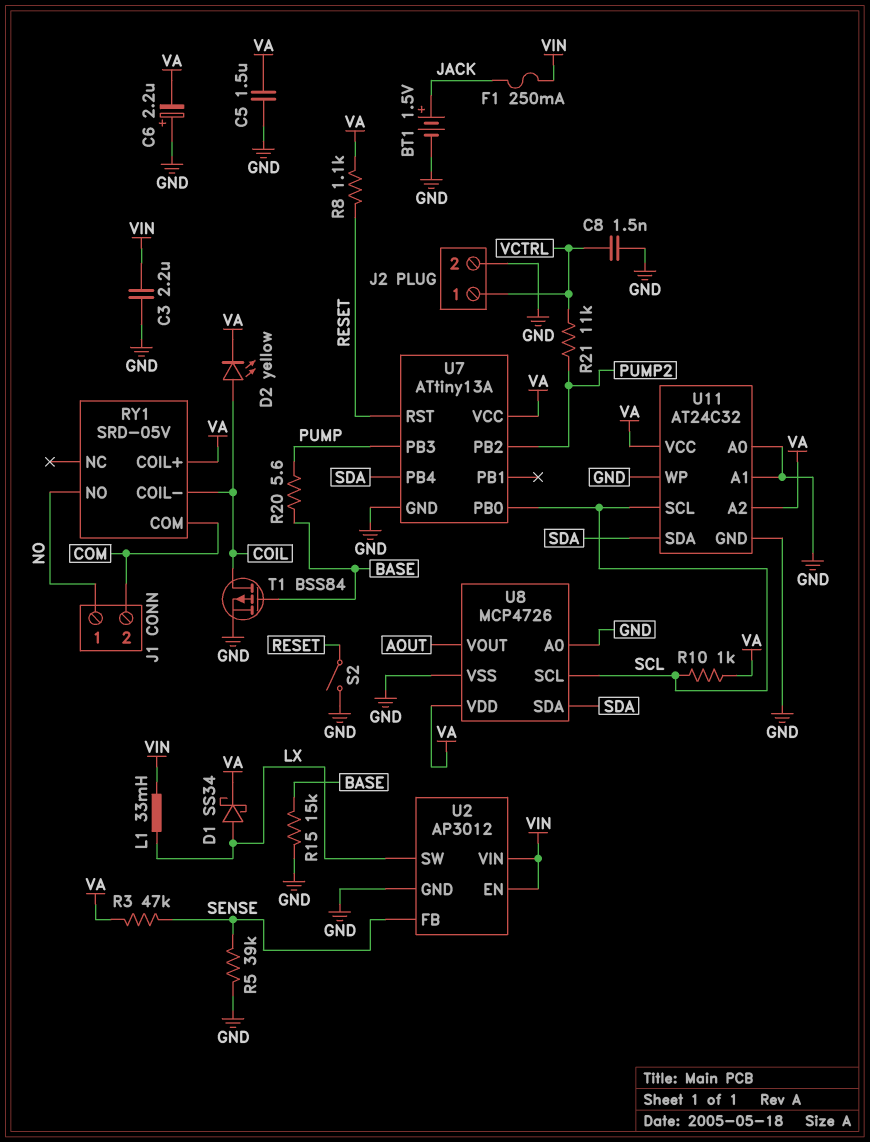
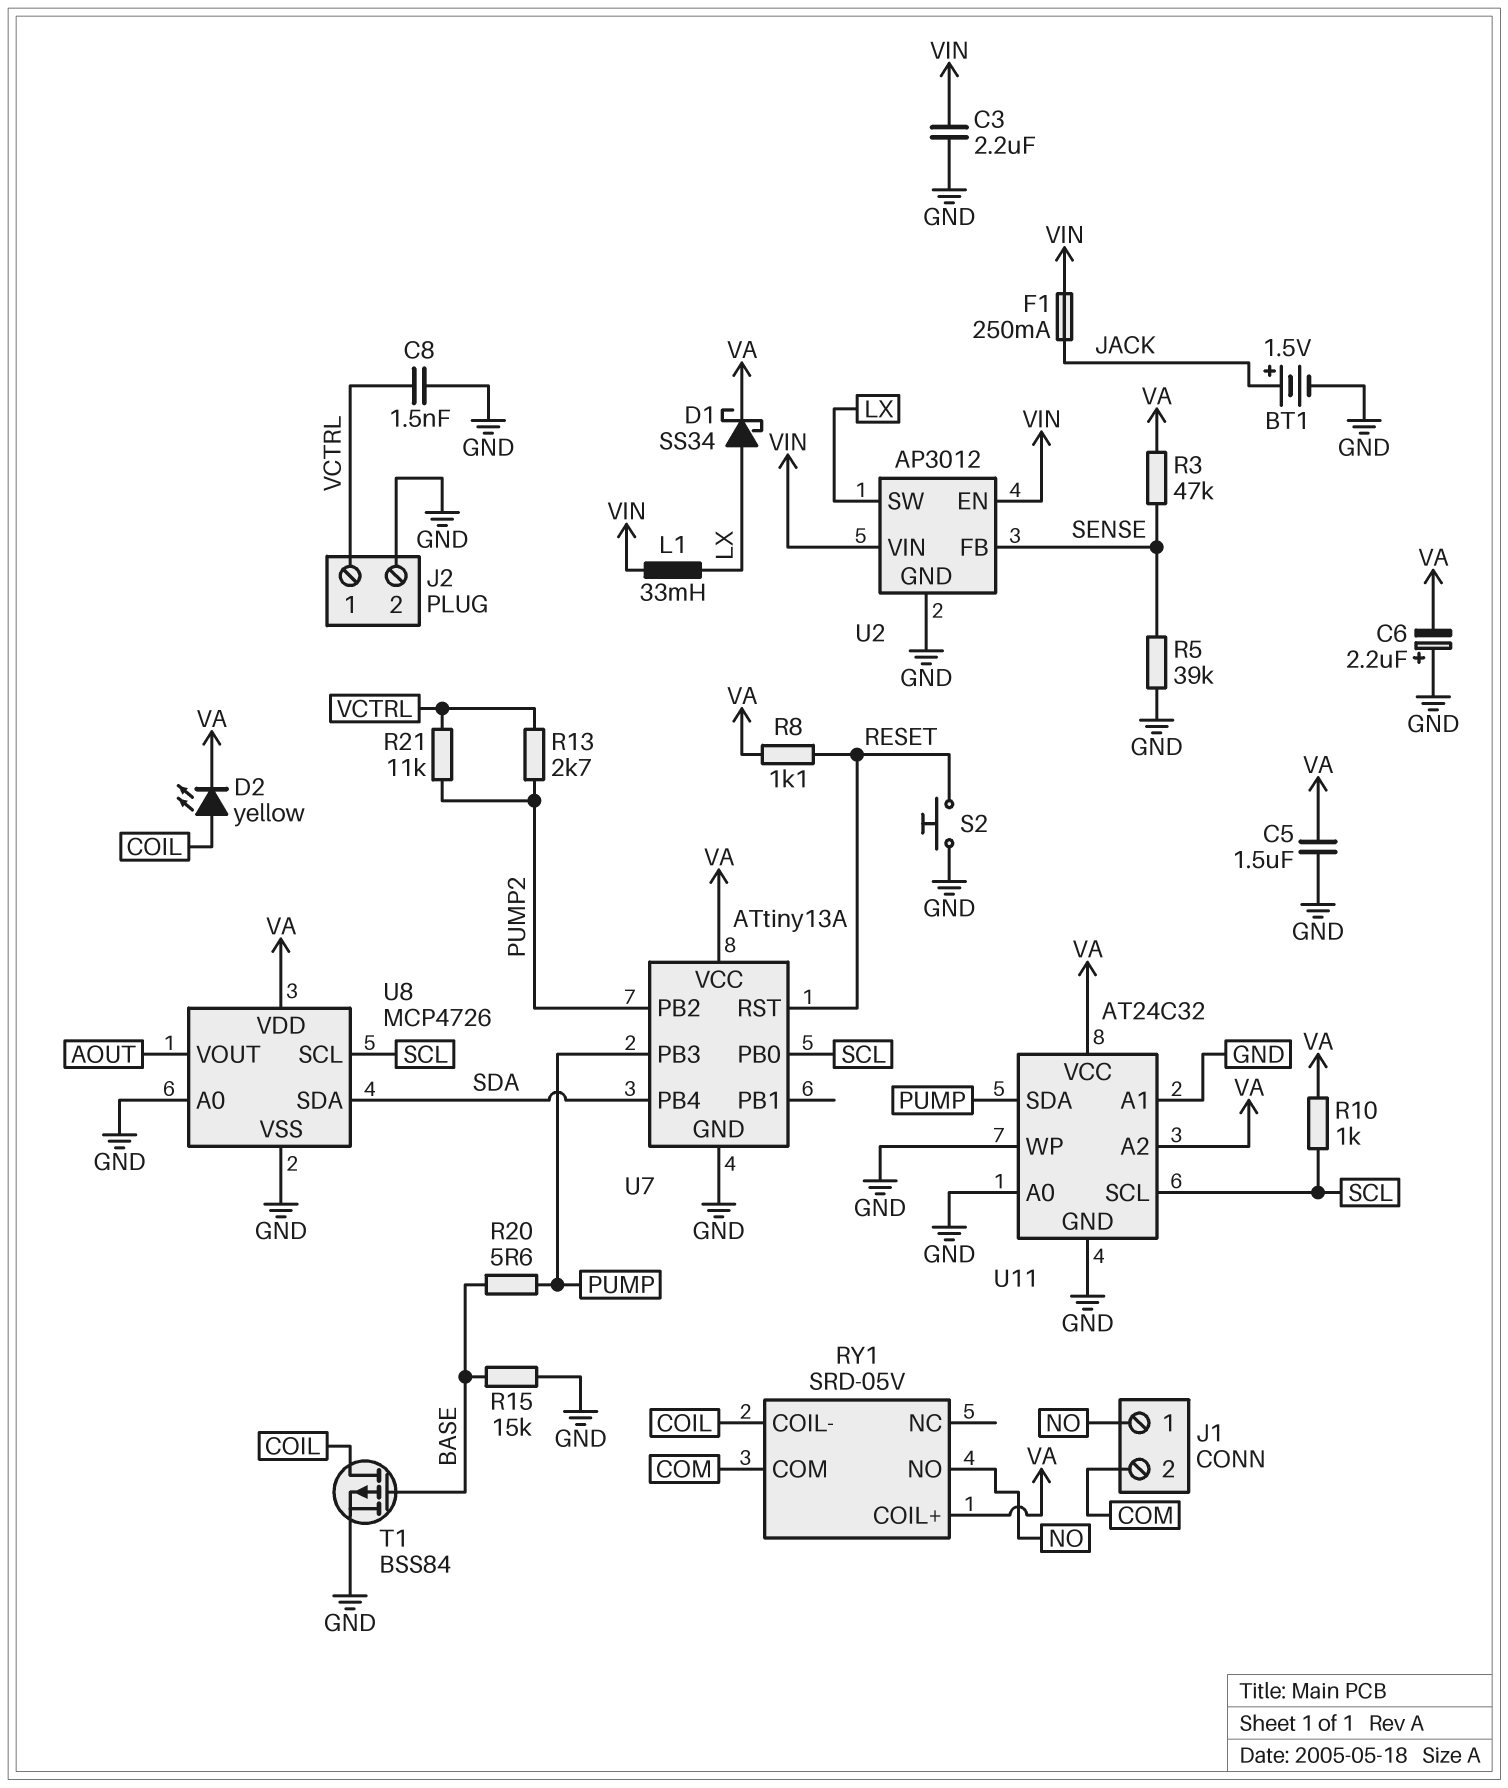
R13: none -> 2.7k (PUMP2, VCTRL)
S2: switch (GND, RESET) -> button (GND, RESET)
U11 pin SDA: SDA -> PUMP

